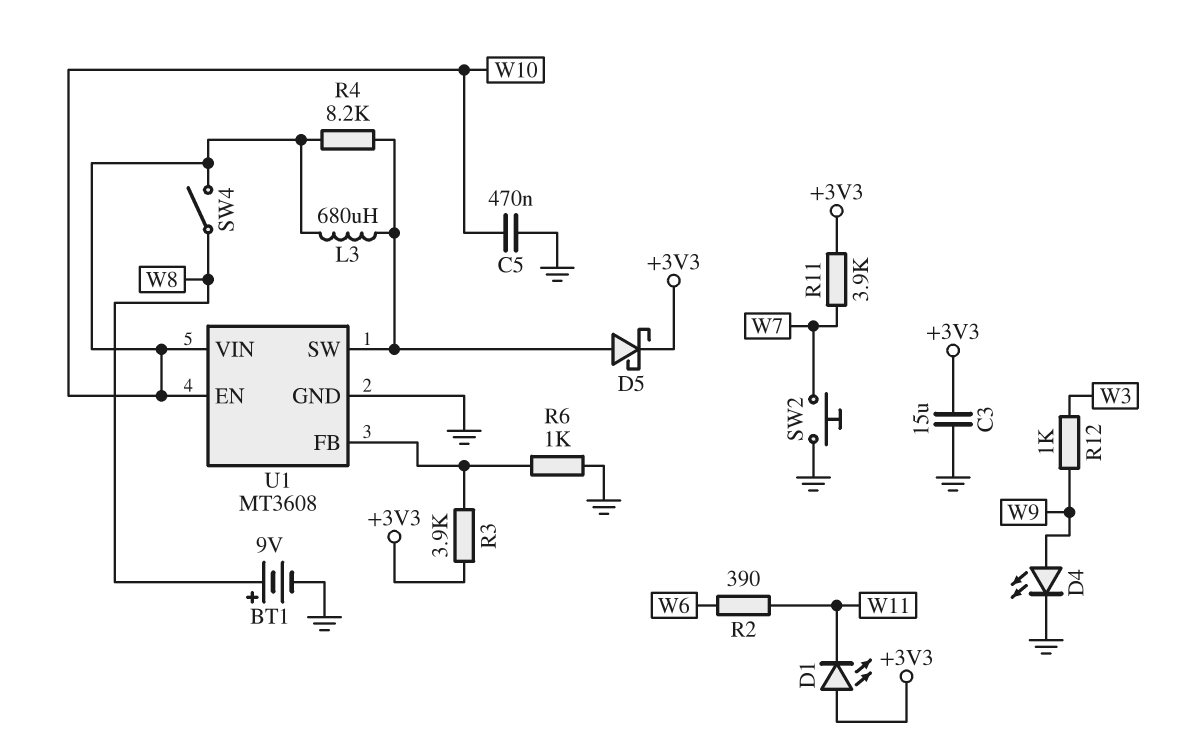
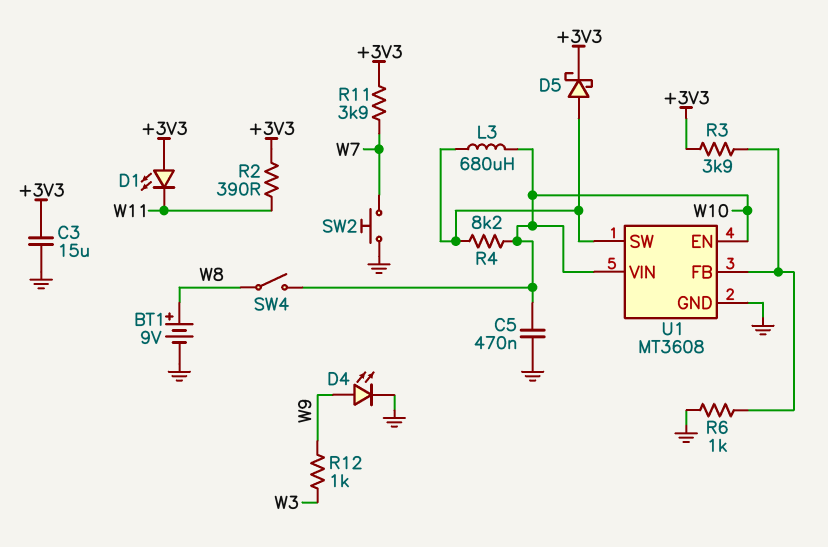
R2: 390 (W6, W11) -> 390 (+3V3, W11)

